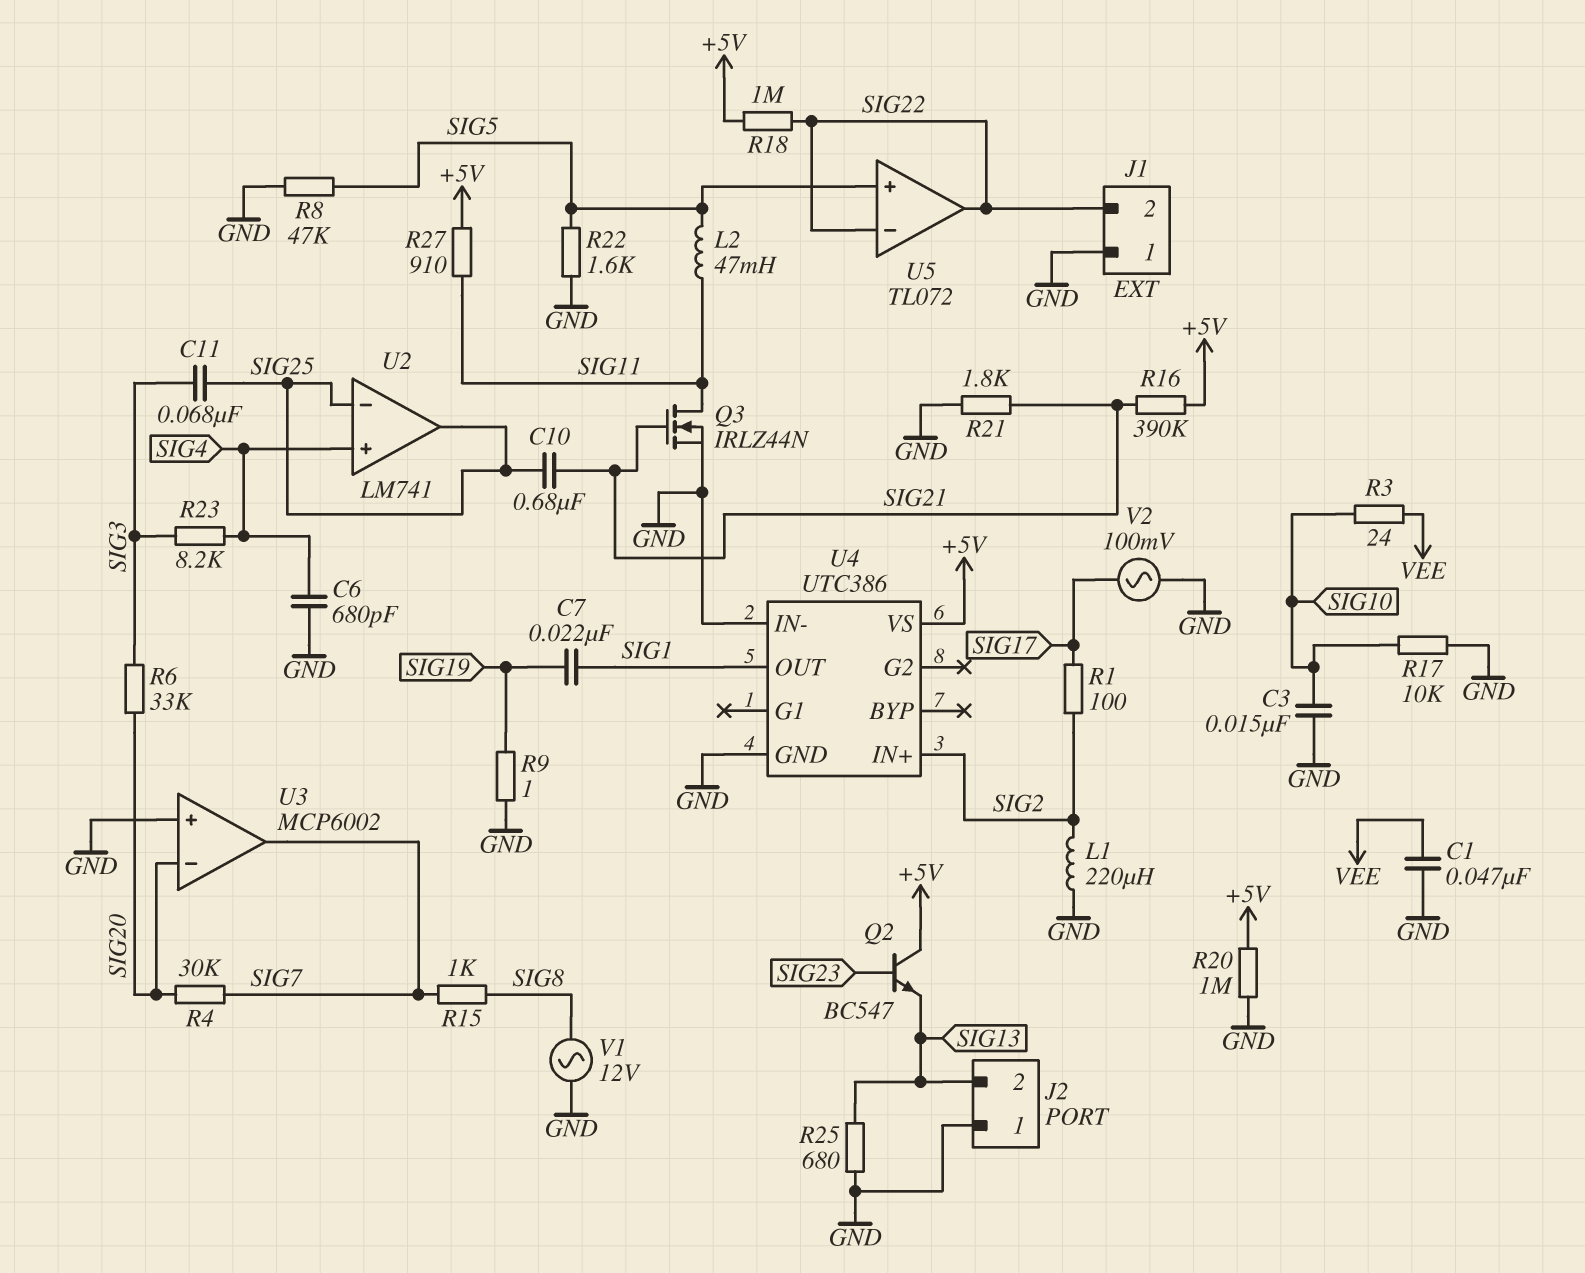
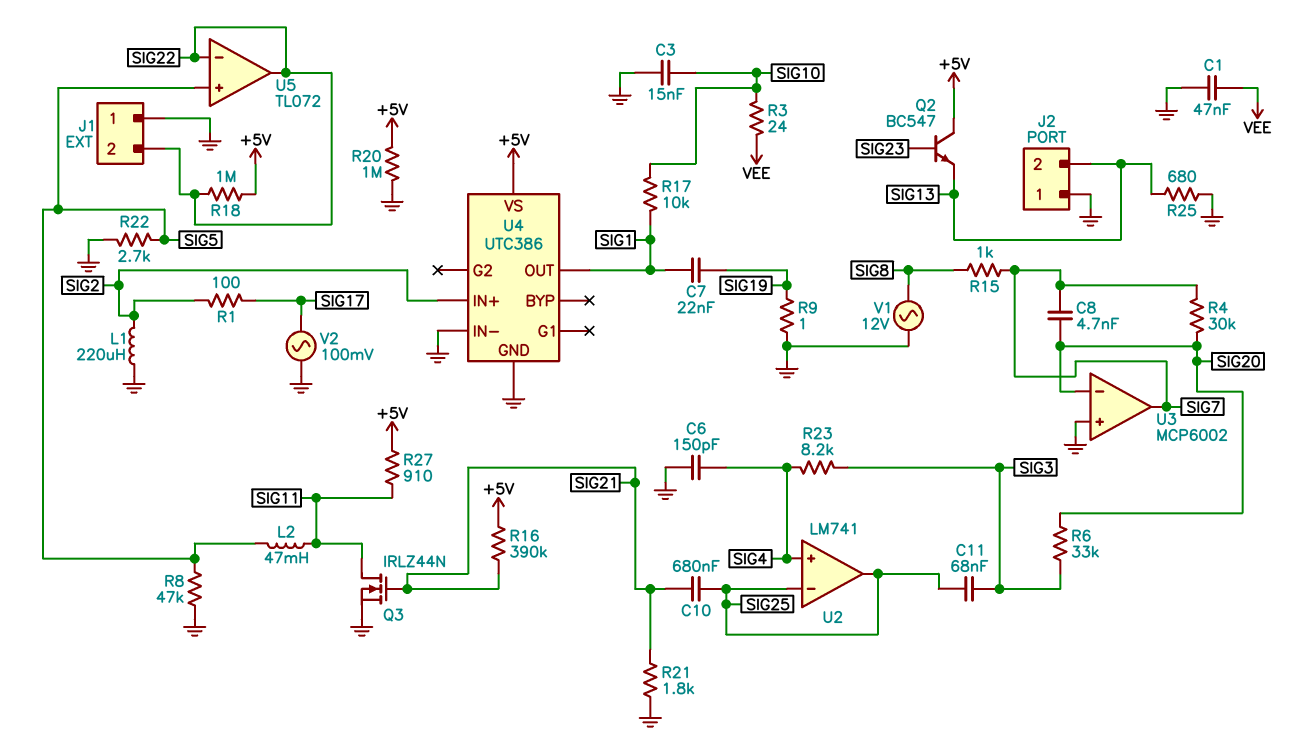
C6: 680pF (GND, SIG4) -> 150pF (GND, SIG4)
C8: none -> 4.7nF (SIG7, SIG20)
R17: 10k (GND, SIG10) -> 10k (SIG1, SIG10)
R22: 1.6k (GND, SIG5) -> 2.7k (GND, SIG5)

